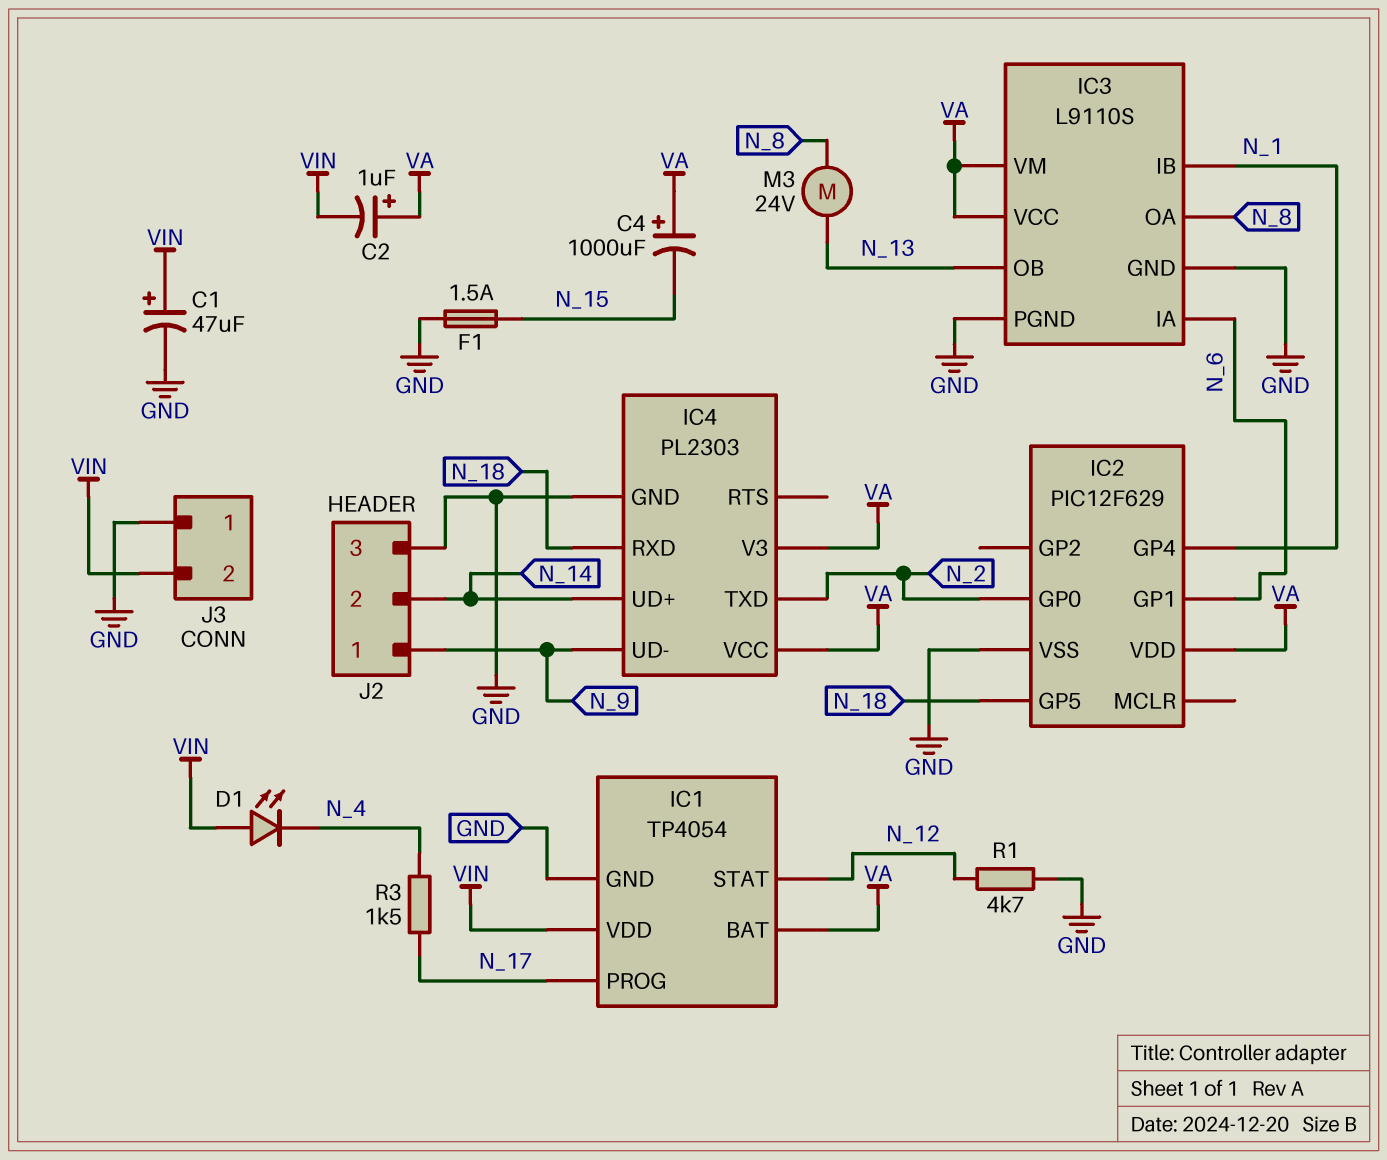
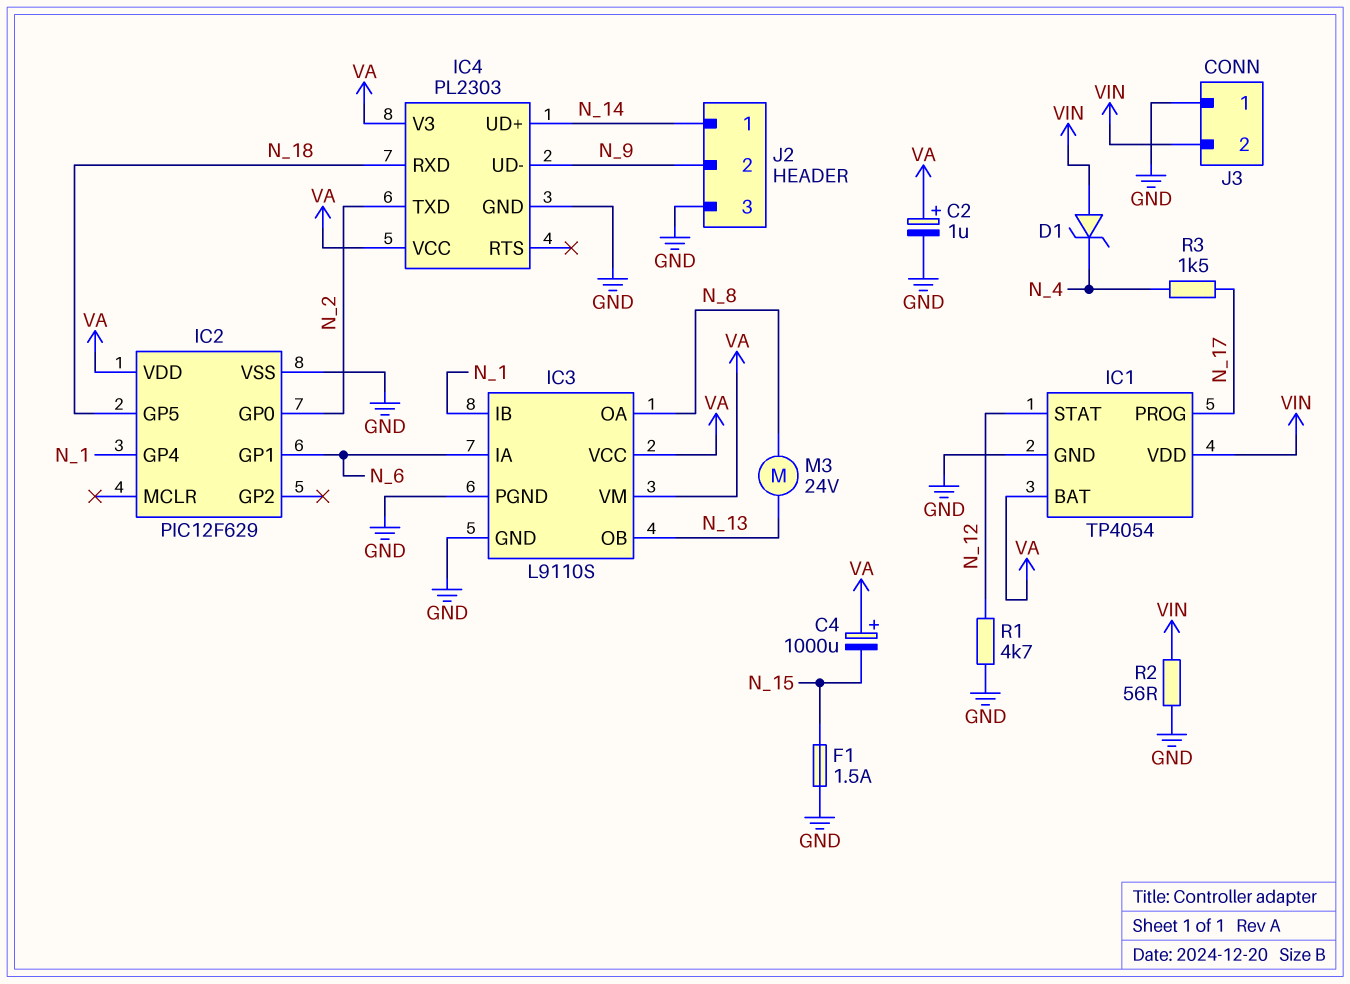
C1: 47uF (plus VIN, minus GND) -> none
C2: 1uF (plus VA, minus VIN) -> 1uF (plus VA, minus GND)
D1: LED (A VIN, K N_4) -> zener (A VIN, K N_4)
J2 pin 1: N_9 -> N_14
J2 pin 2: N_14 -> N_9
R2: none -> 56 (GND, VIN)

